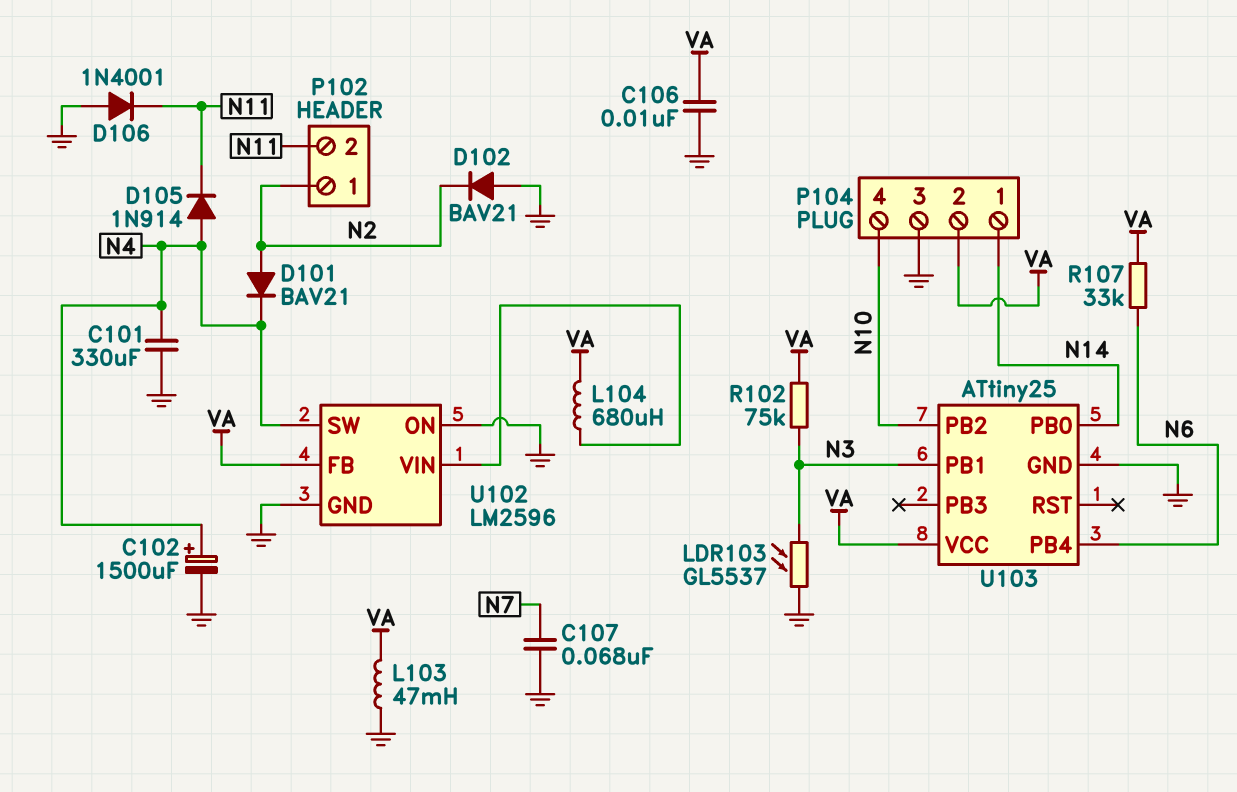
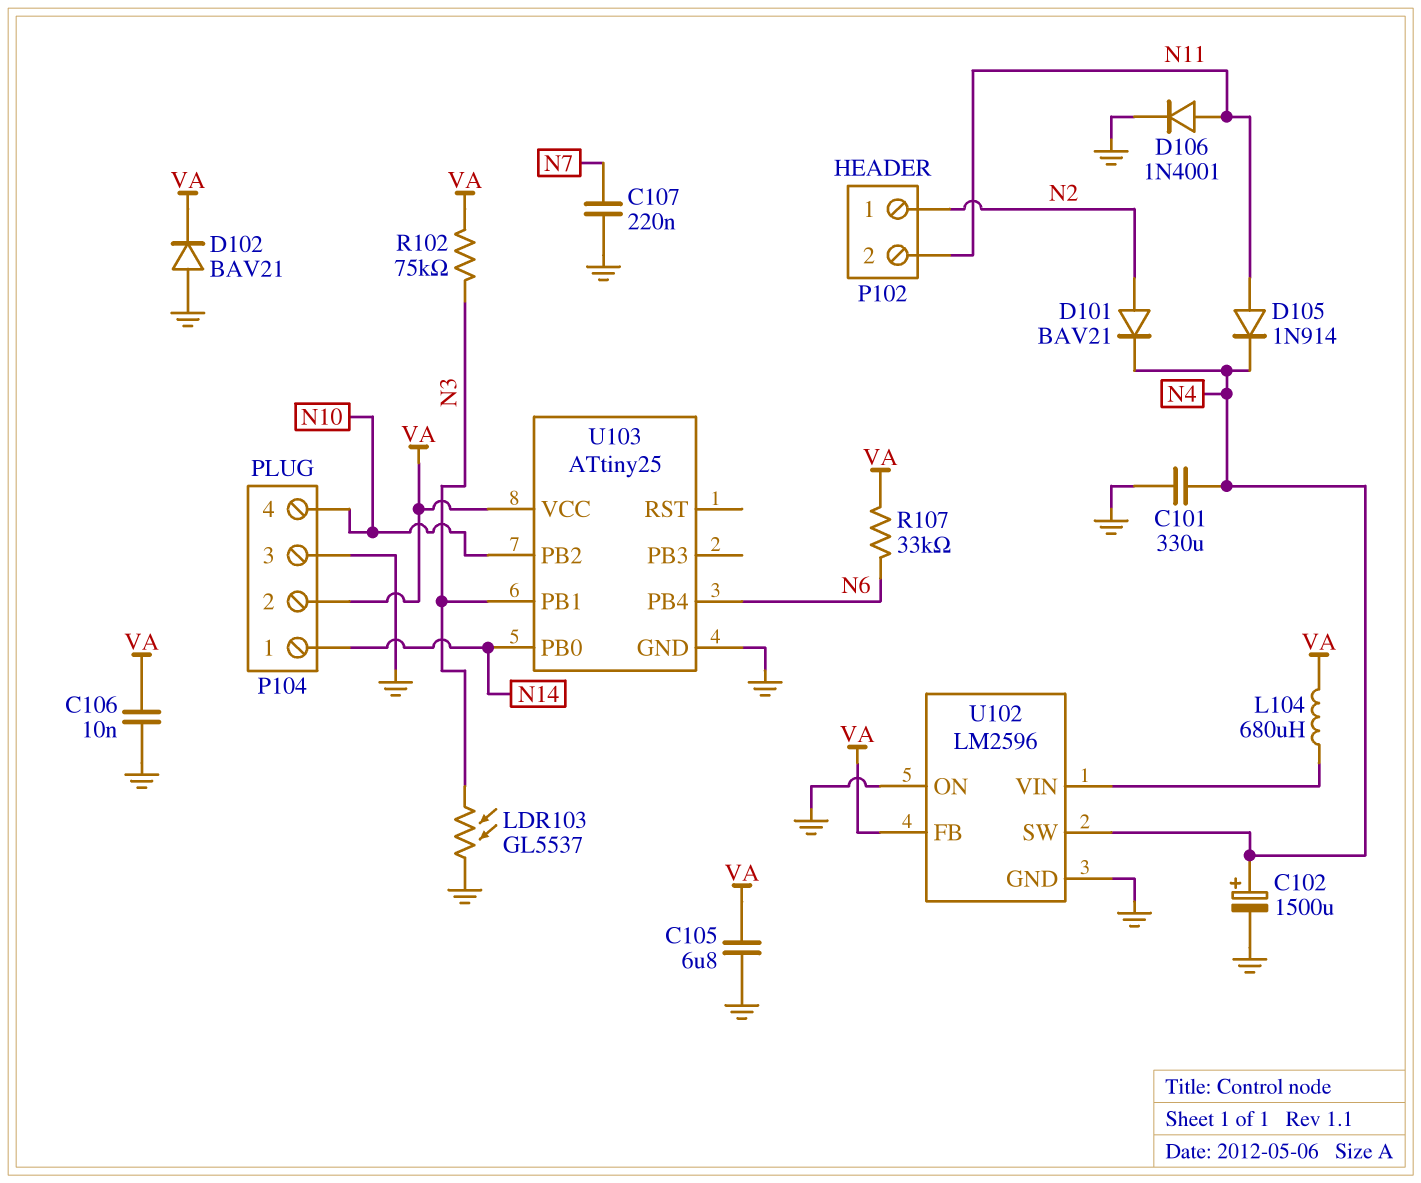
C105: none -> 6.8uF (GND, VA)
C107: 68nF (GND, N7) -> 220nF (GND, N7)
D102: diode BAV21 (A GND, K N2) -> diode BAV21 (A GND, K VA)
D105: diode 1N914 (A N4, K N11) -> diode 1N914 (A N11, K N4)
D106: diode 1N4001 (A GND, K N11) -> diode 1N4001 (A N11, K GND)
L103: 47mH (GND, VA) -> none

